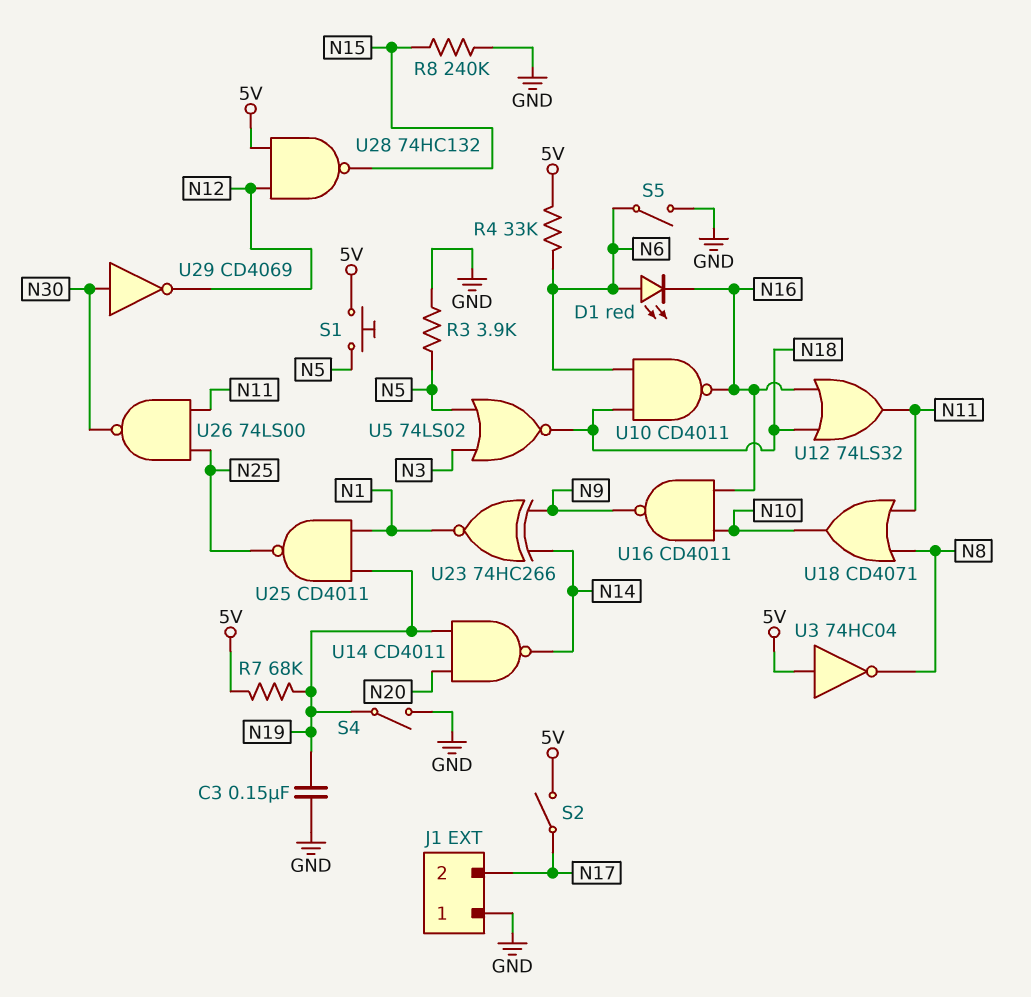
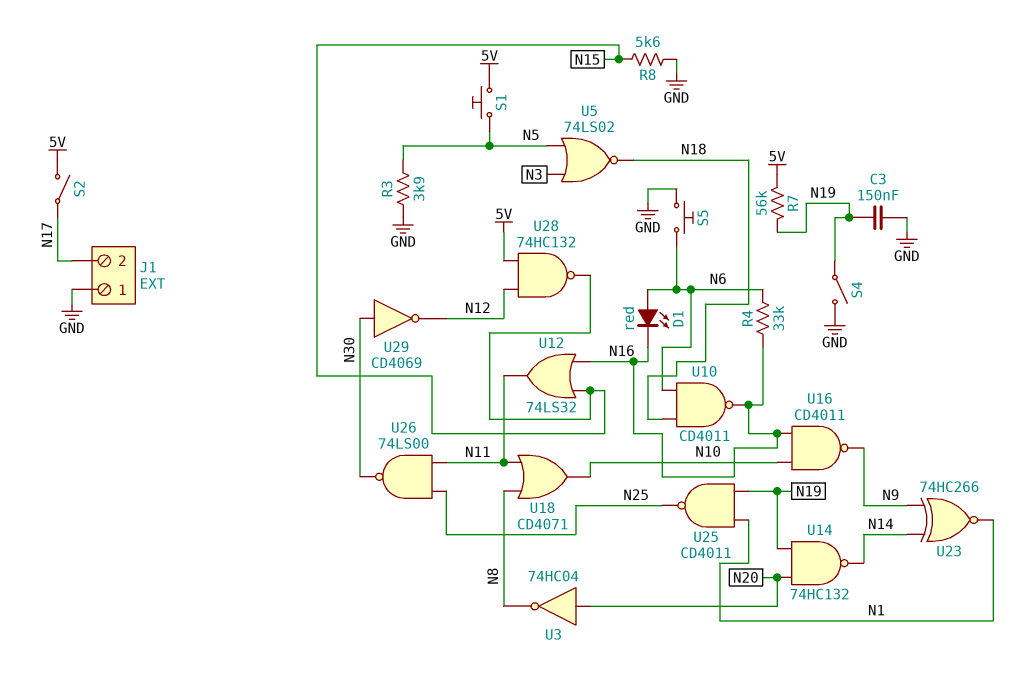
R4: 33k (5V, N6) -> 33k (N6, N16)
R7: 68k (5V, N19) -> 56k (5V, N19)
R8: 240k (GND, N15) -> 5.6k (GND, N15)
S5: switch (GND, N6) -> button (GND, N6)
U3: NOT 74HC04 (in 5V, out N8) -> NOT 74HC04 (in N20, out N8)
U12: OR 74LS32 (in N16, in N18, out N11) -> OR 74LS32 (in N15, in N16, out N11)
U14: NAND CD4011 (in N19, in N20, out N14) -> NAND 74HC132 (in N19, in N20, out N14)

